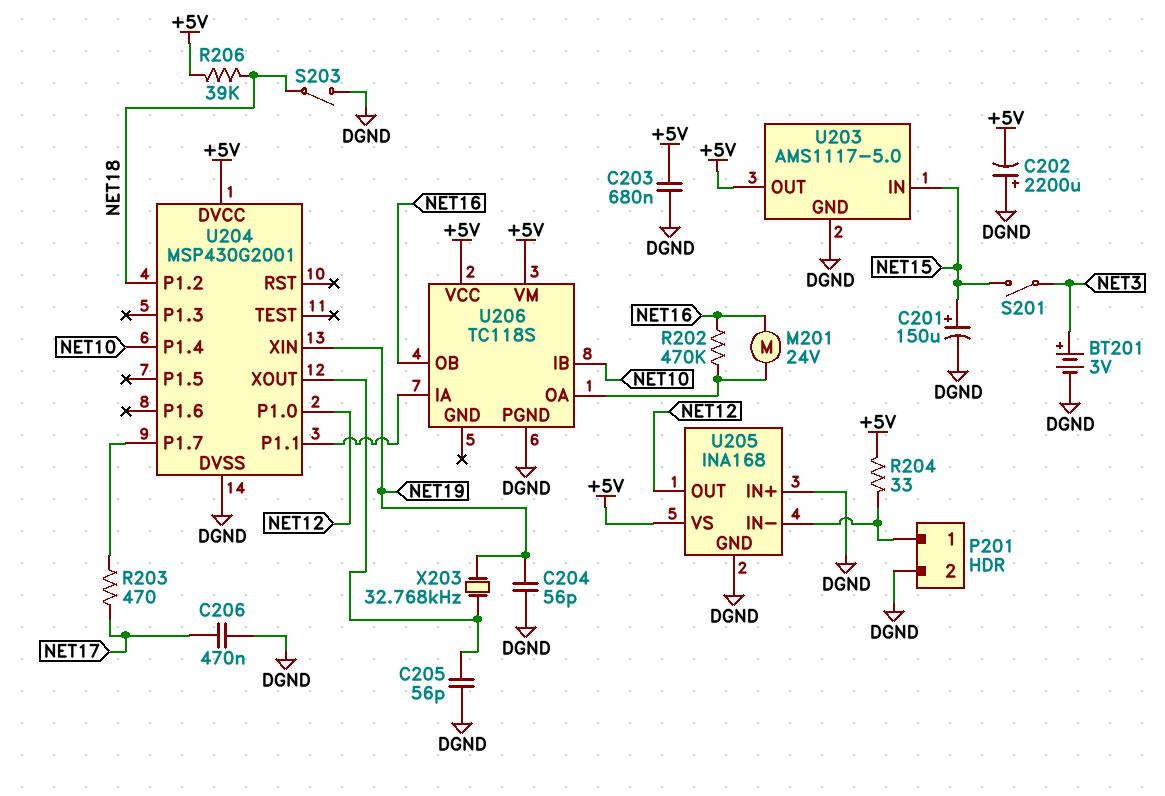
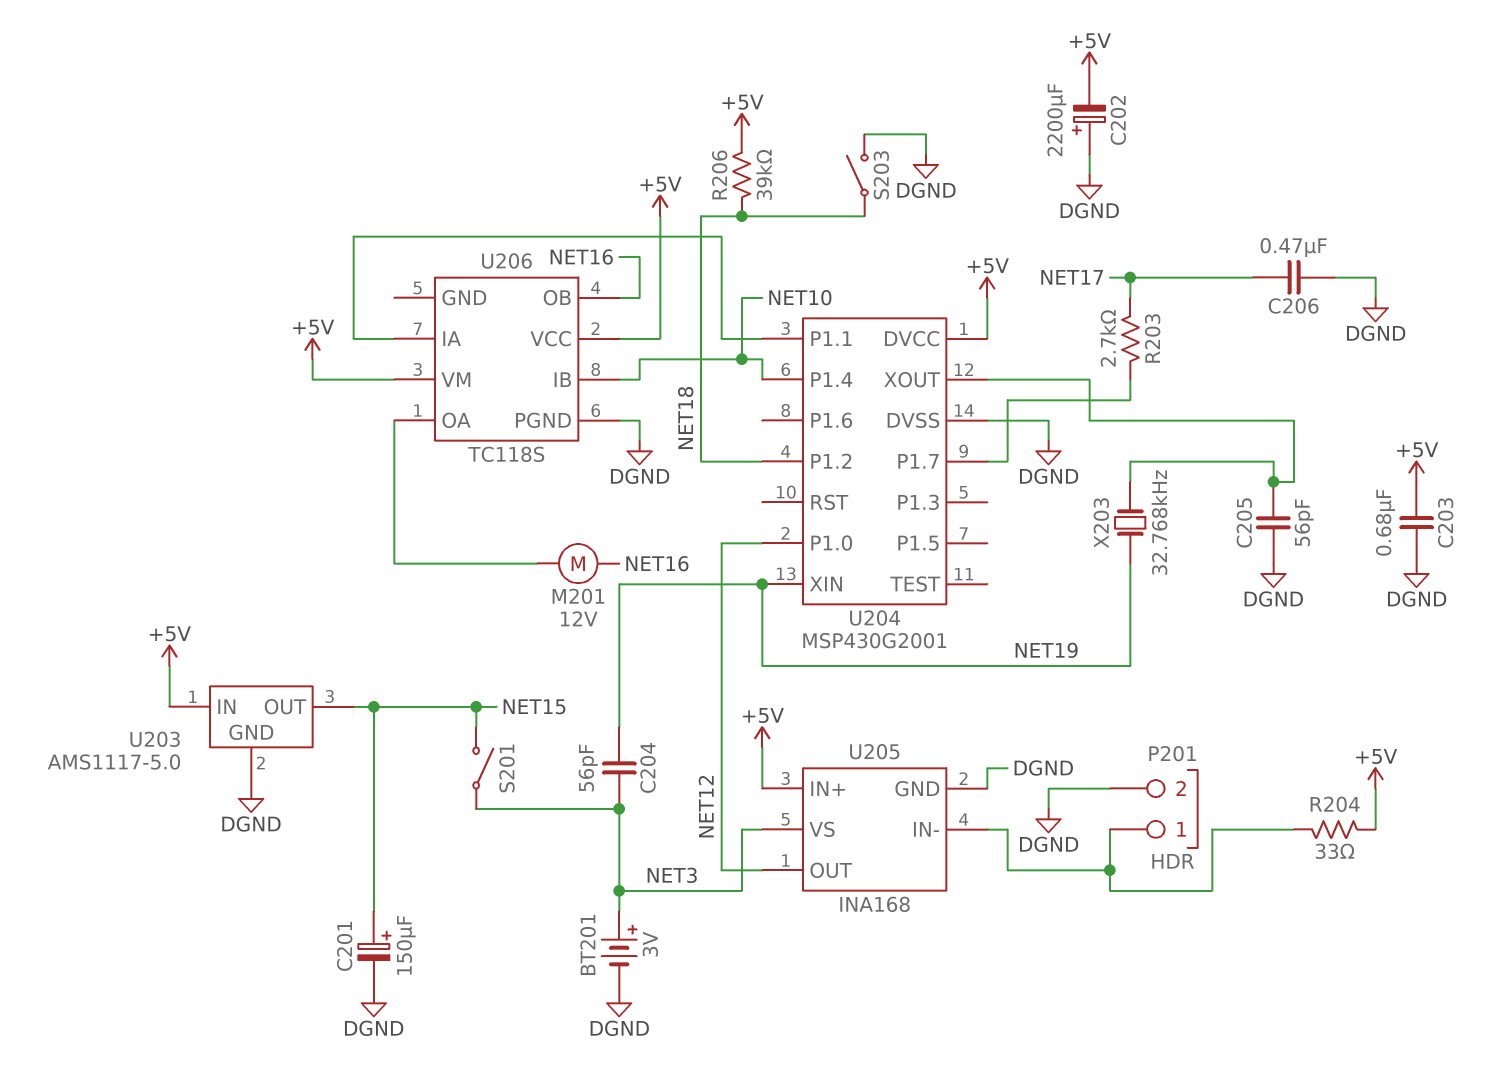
C204: 56pF (DGND, NET19) -> 56pF (NET3, NET19)
M201: motor 24V (NET16, U206/OA) -> motor 12V (NET16, U206/OA)
R202: 470k (NET16, U206/OA) -> none
R203: 470 (NET17, U204/P1.7) -> 2.7k (NET17, U204/P1.7)
U203 pin IN: NET15 -> +5V
U203 pin OUT: +5V -> NET15
U205 pin IN+: DGND -> +5V
U205 pin VS: +5V -> NET3

